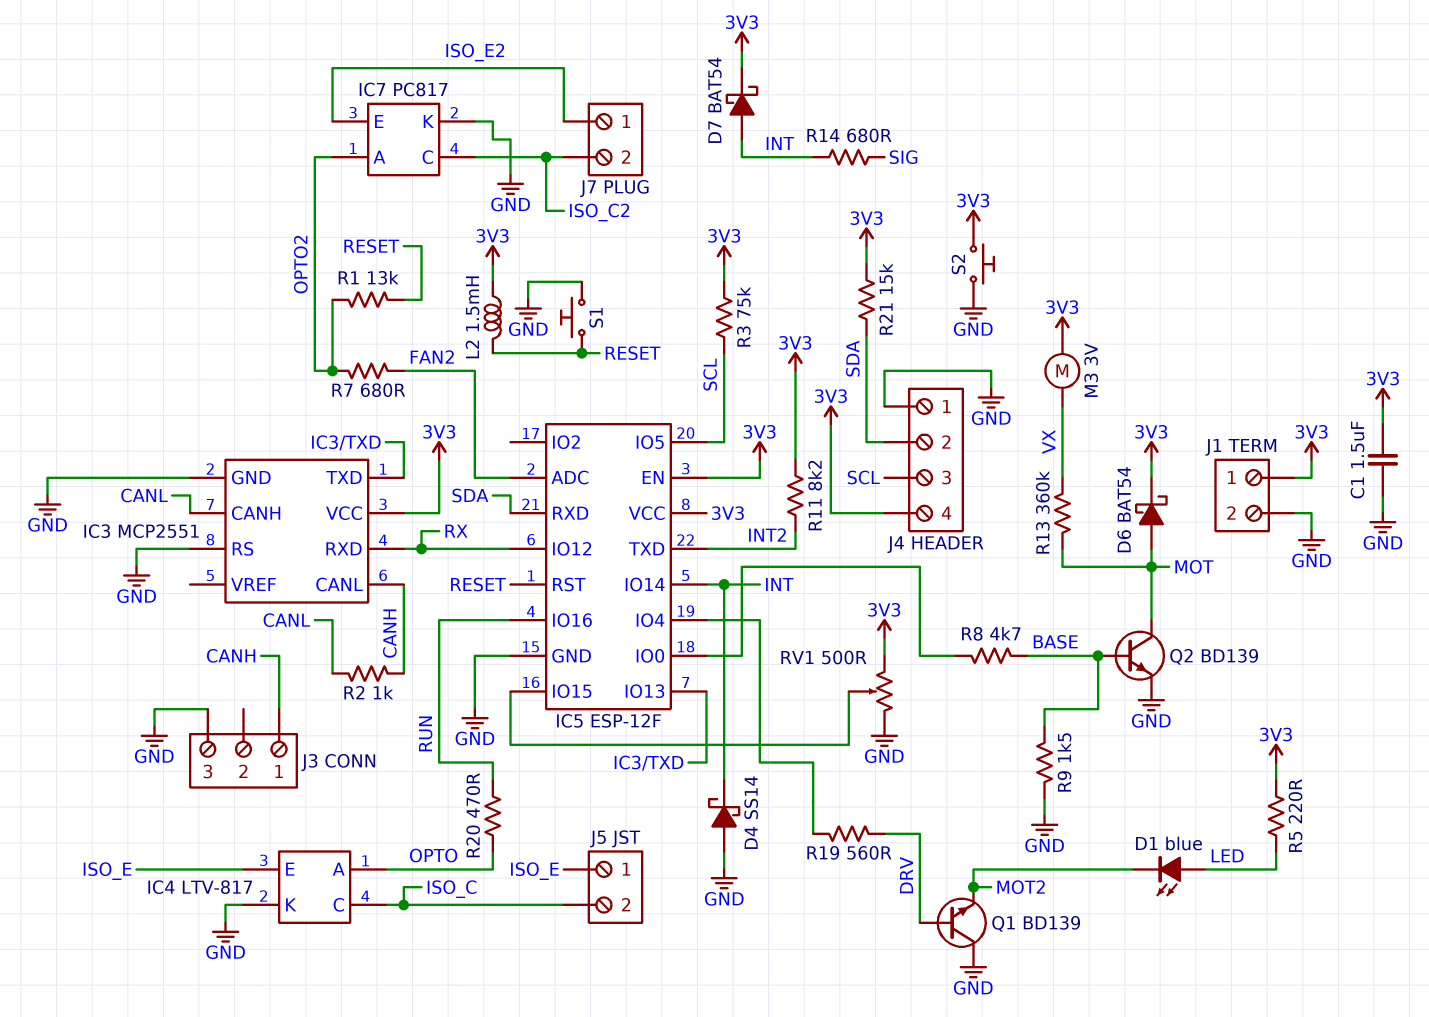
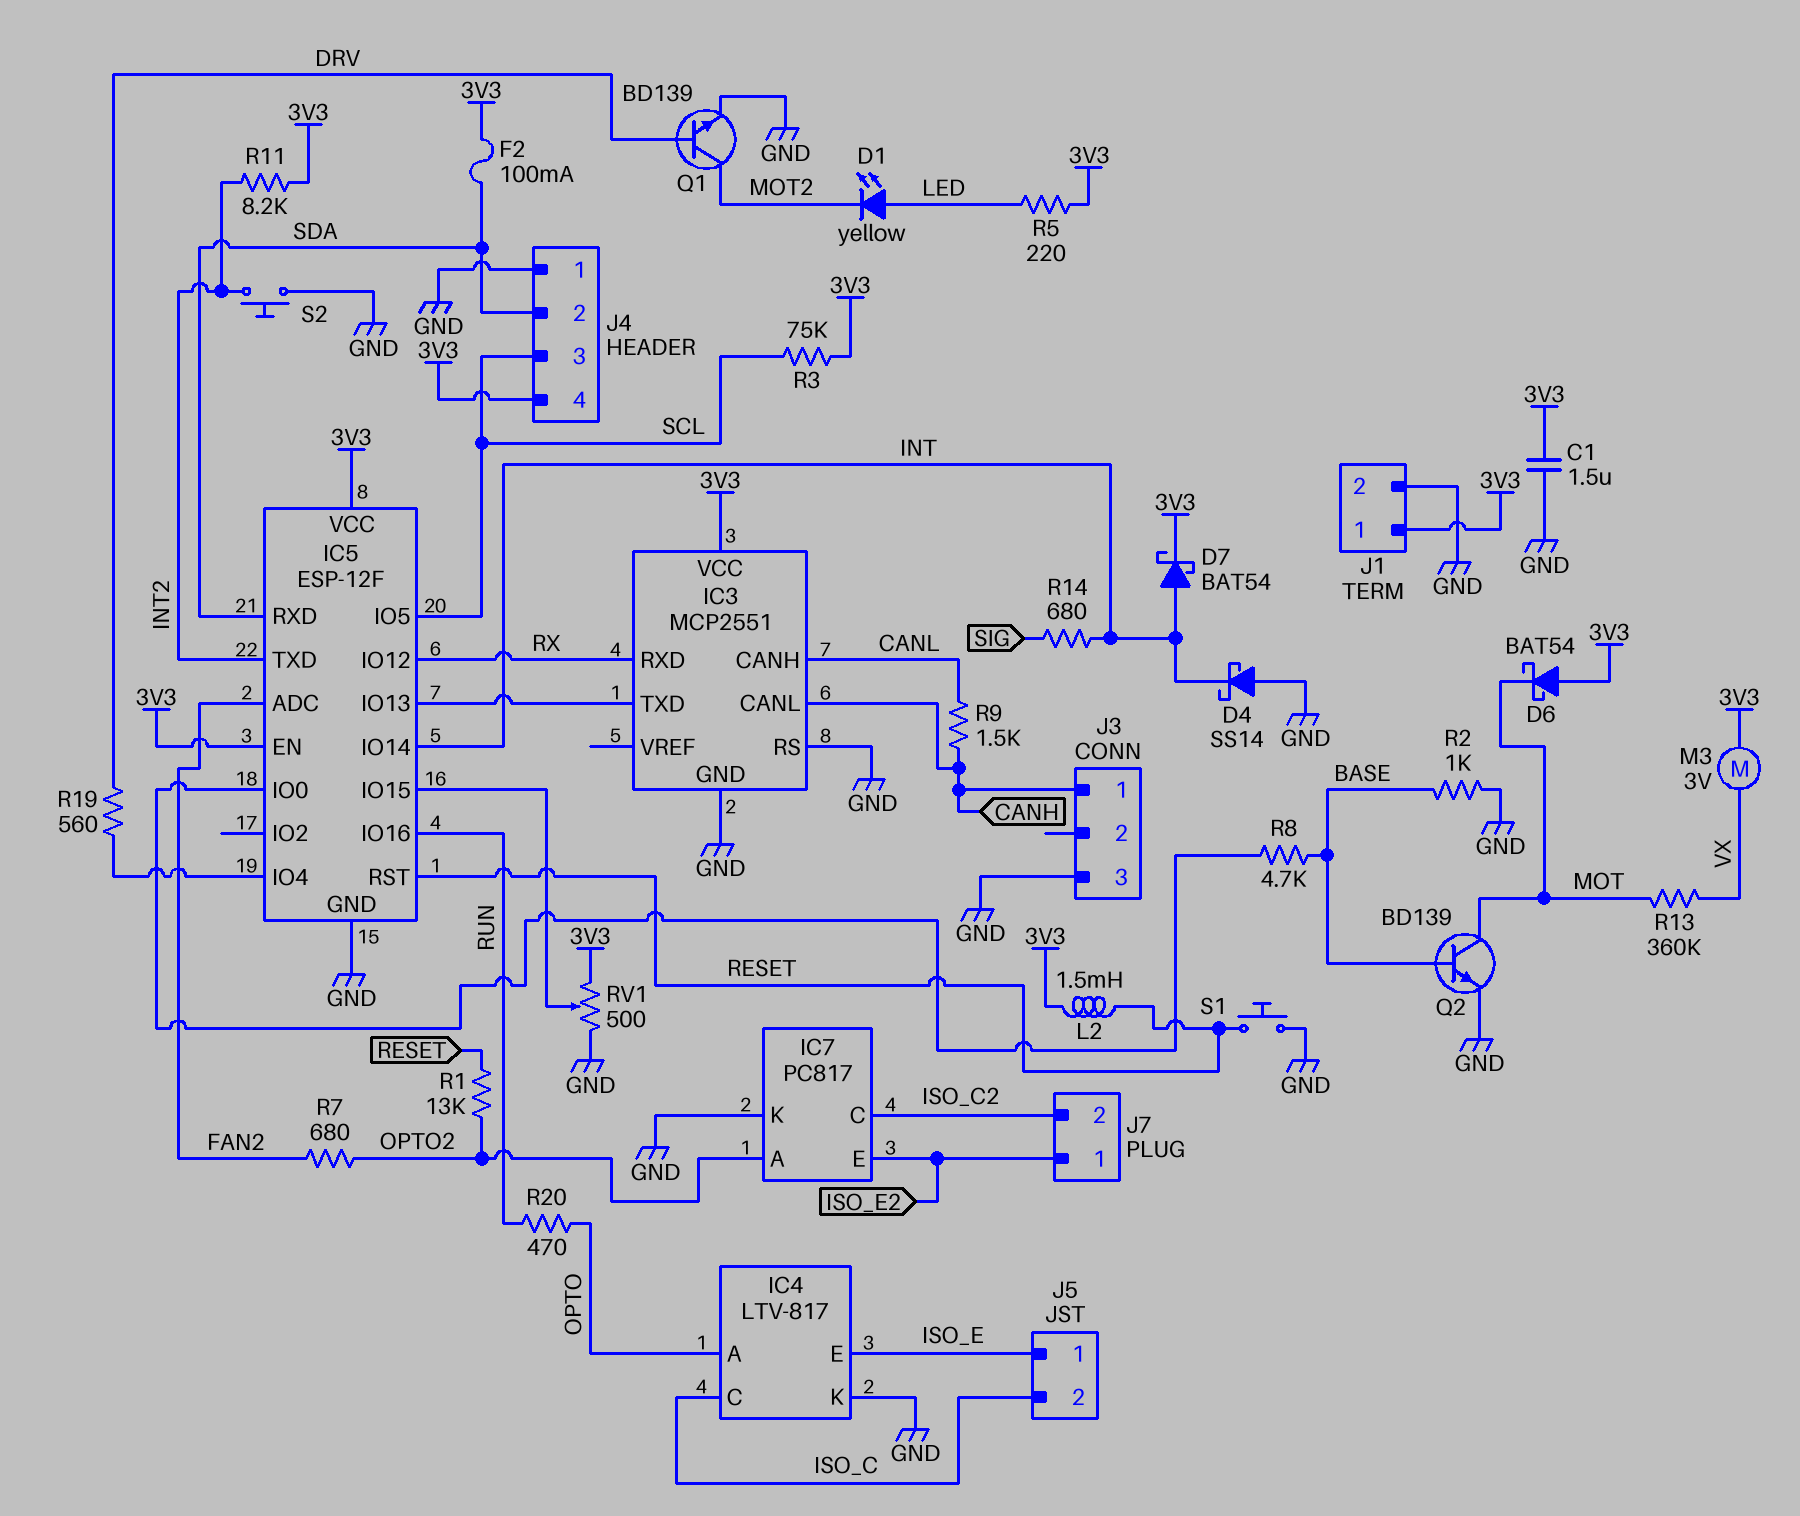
D1: LED blue (A LED, K MOT2) -> LED yellow (A LED, K MOT2)
D6: schottky BAT54 (A MOT, K 3V3) -> schottky BAT54 (A 3V3, K MOT)
F2: none -> 100mA (3V3, SDA)
Q1: NPN BD139 (B DRV, C GND, E MOT2) -> NPN BD139 (B DRV, C MOT2, E GND)
R2: 1k (CANH, CANL) -> 1k (BASE, GND)
R9: 1.5k (BASE, GND) -> 1.5k (CANH, CANL)
R21: 15k (3V3, SDA) -> none
S2: button (3V3, GND) -> button (GND, INT2)

